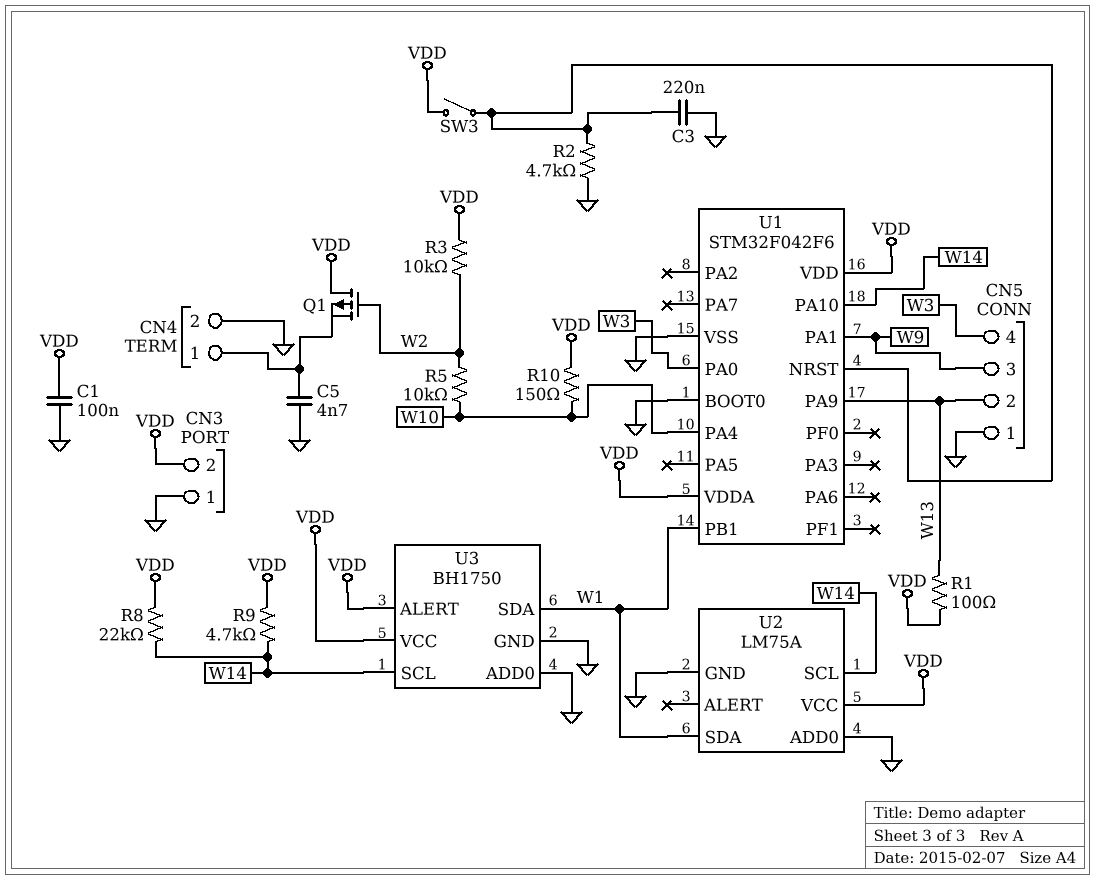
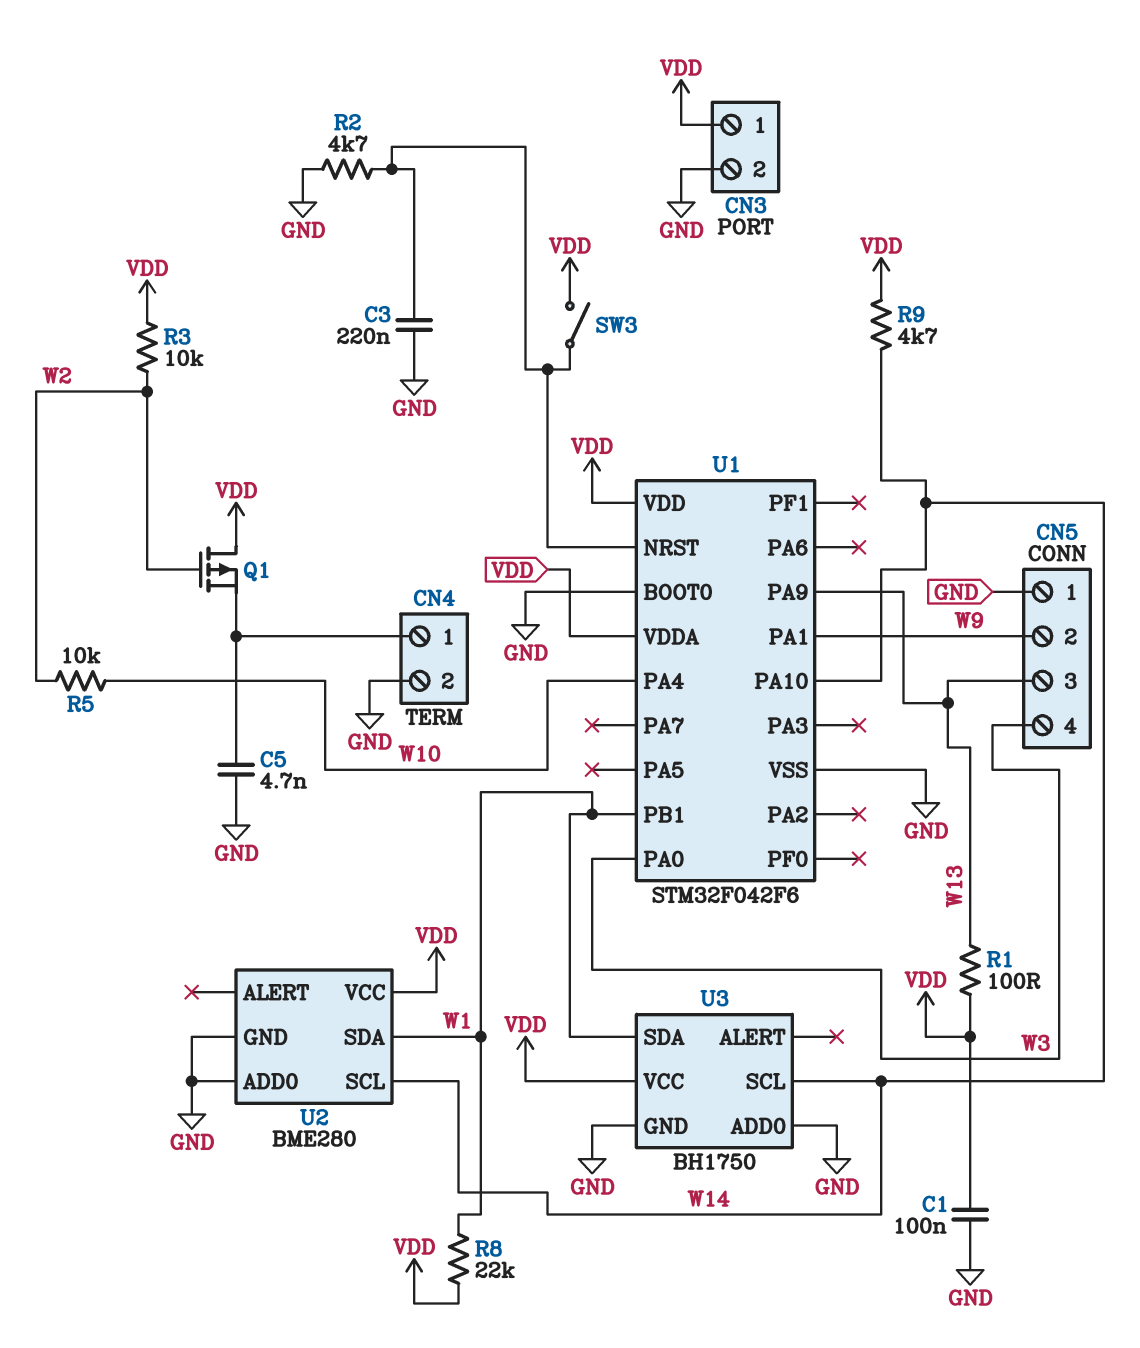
CN3 pin 1: GND -> VDD
CN3 pin 2: VDD -> GND
CN5 pin 2: W13 -> W9
CN5 pin 3: W9 -> W13
R8: 22k (VDD, W14) -> 22k (VDD, W1)
R10: 150 (VDD, W10) -> none
U2: LM75A -> BME280
U3 pin ALERT: VDD -> none

